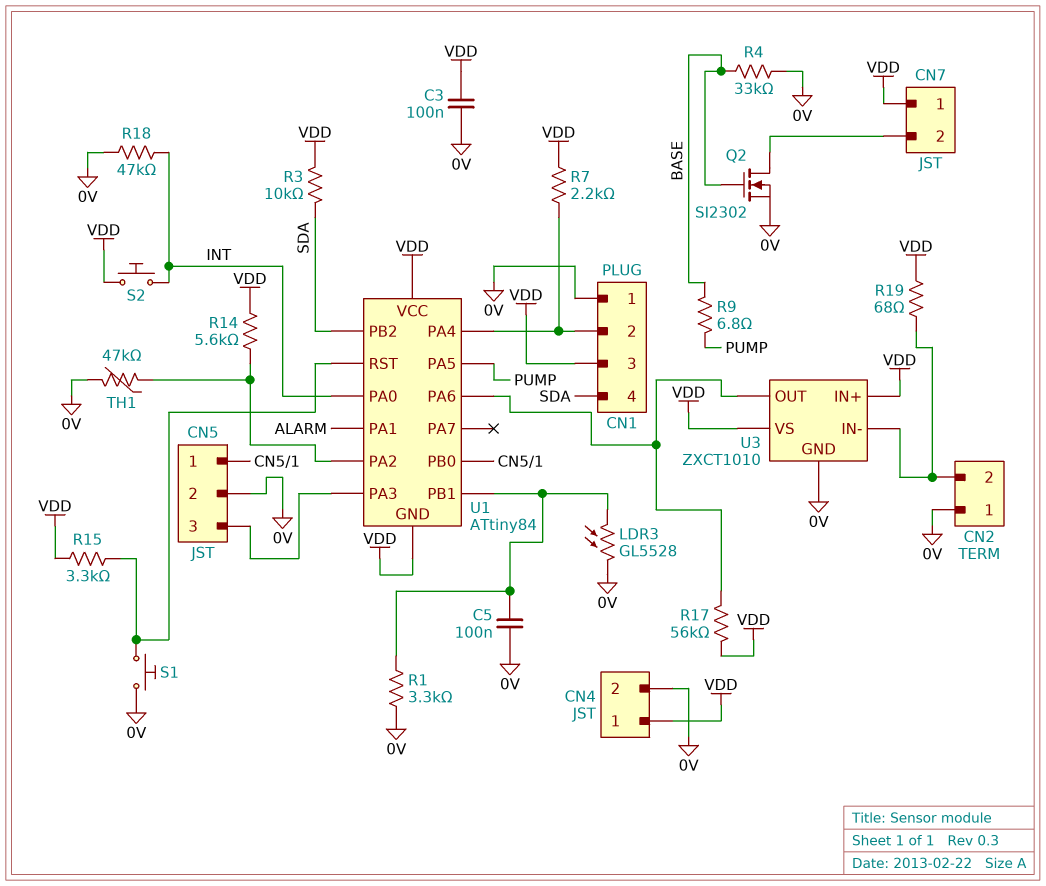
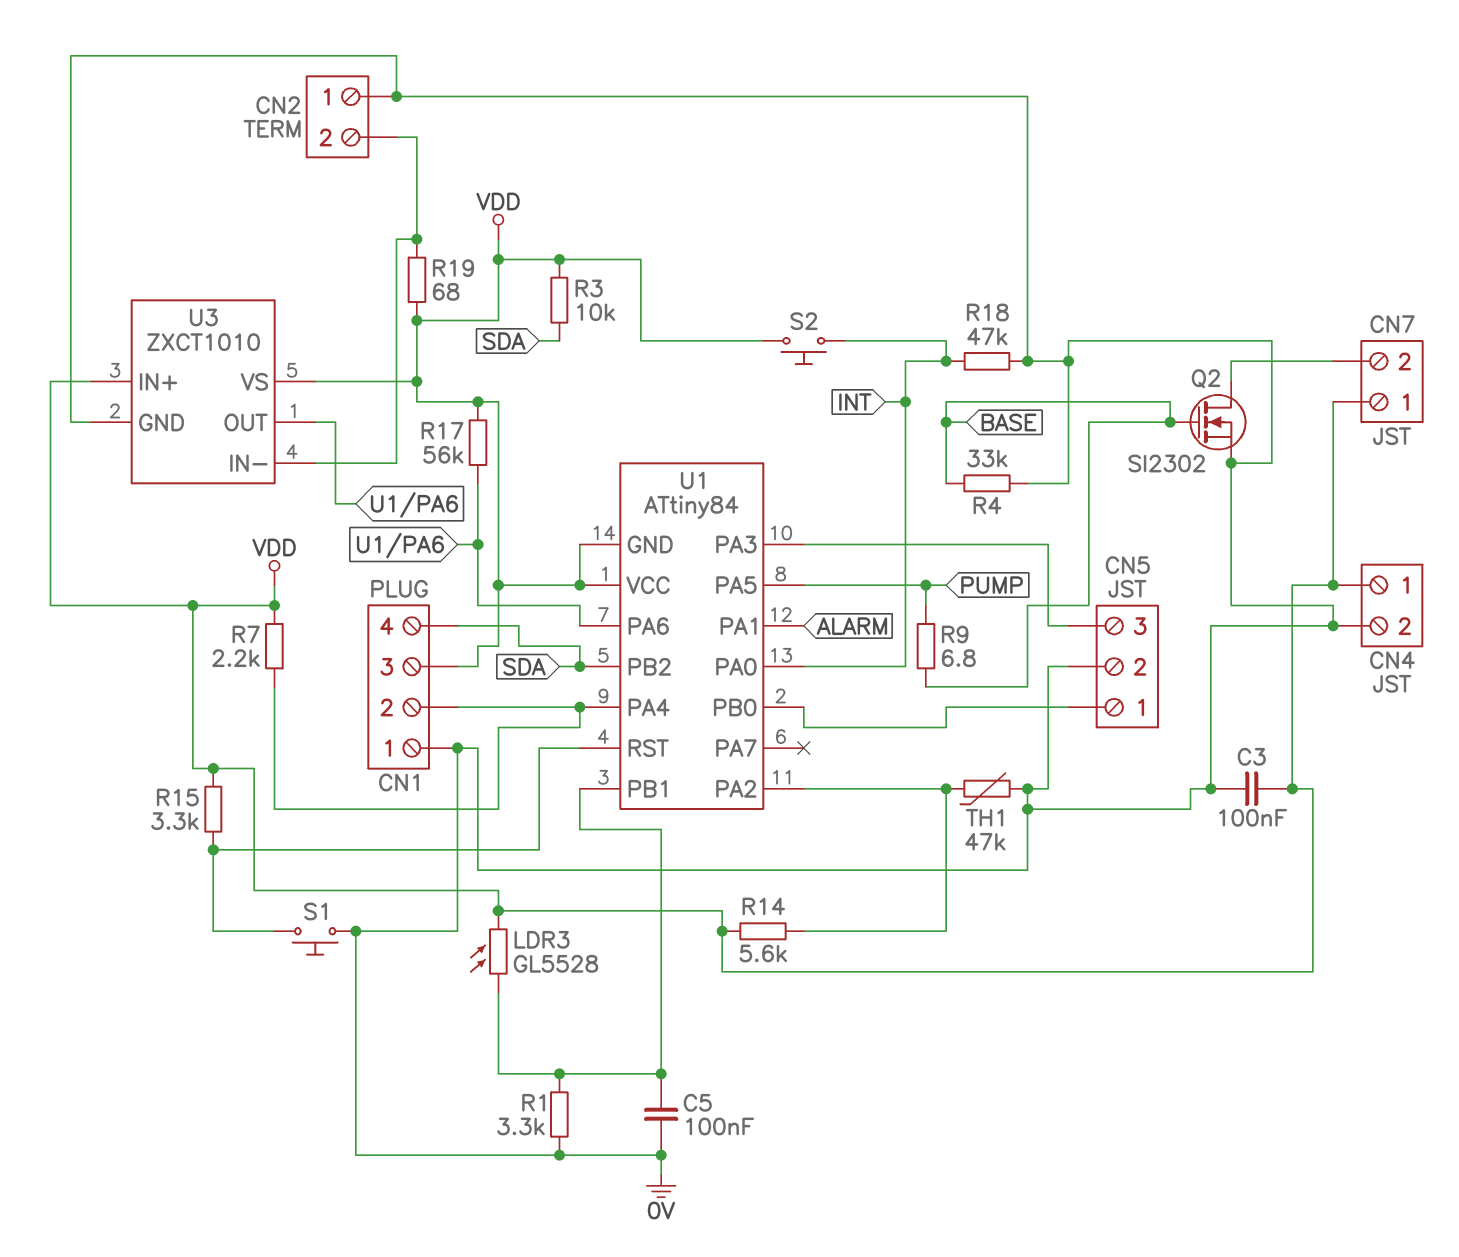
LDR3: GL5528 (0V, U1/PB1) -> GL5528 (U1/PB1, VDD)

